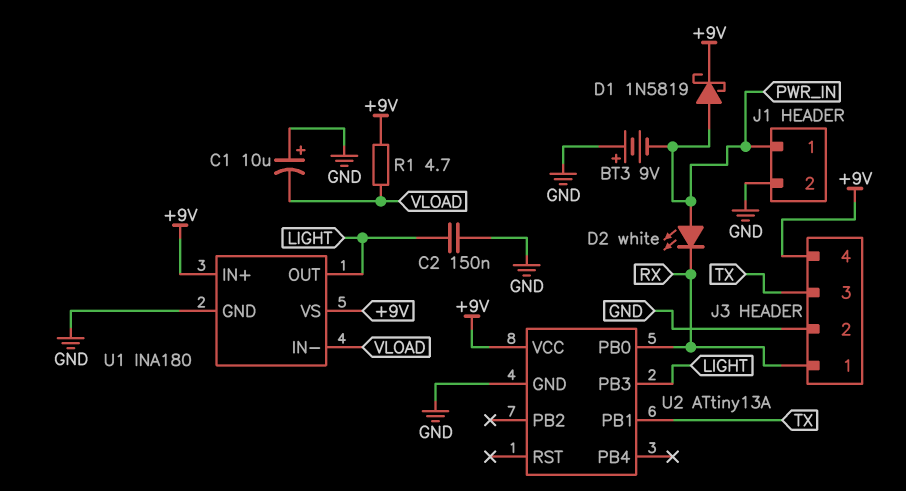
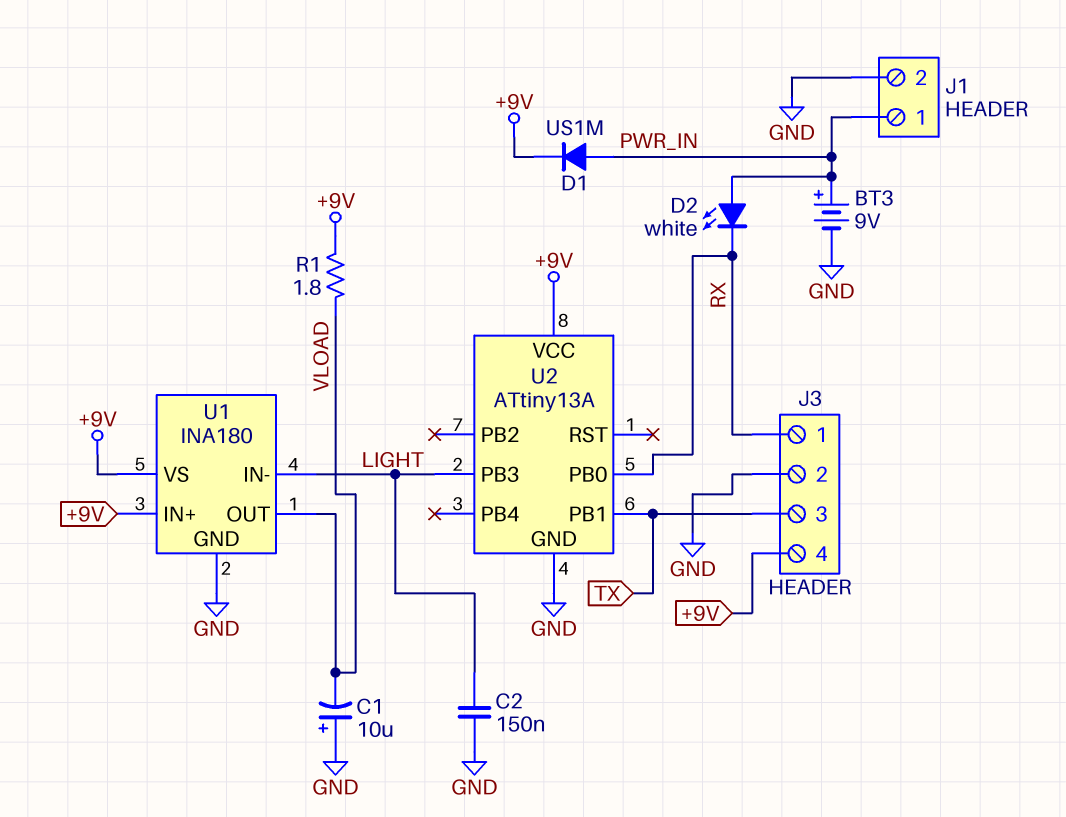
BT3: 9V (plus GND, minus PWR_IN) -> 9V (plus PWR_IN, minus GND)
D1: schottky 1N5819 (A PWR_IN, K +9V) -> diode US1M (A PWR_IN, K +9V)
R1: 4.7 (+9V, VLOAD) -> 1.8 (+9V, VLOAD)
U1 pin IN-: VLOAD -> LIGHT
U1 pin OUT: LIGHT -> VLOAD

